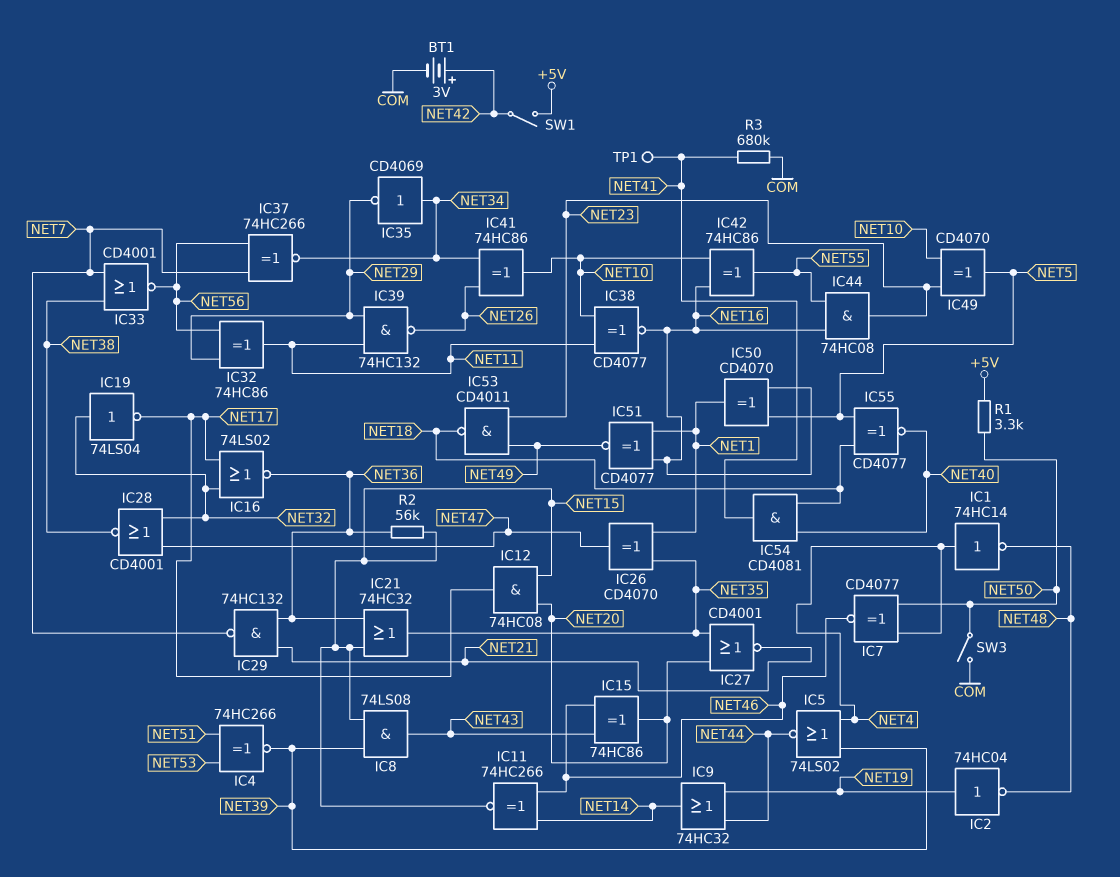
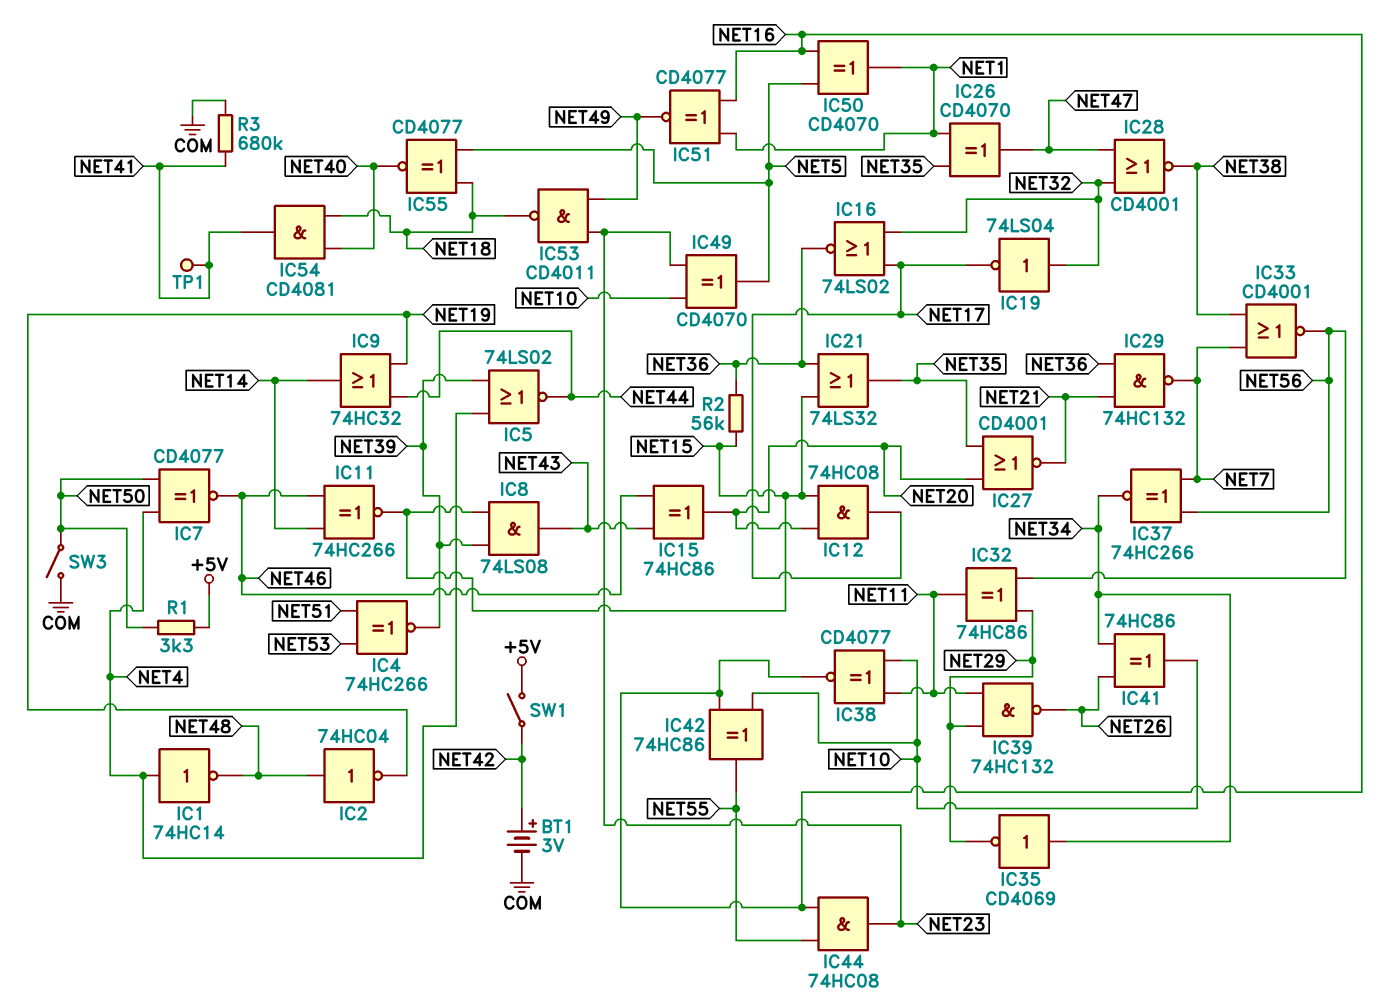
IC2: NOT 74HC04 (in NET19, out NET48) -> NOT 74HC04 (in NET48, out NET19)
IC21: OR 74HC32 (in NET15, in NET36, out NET35) -> OR 74LS32 (in NET15, in NET36, out NET35)

